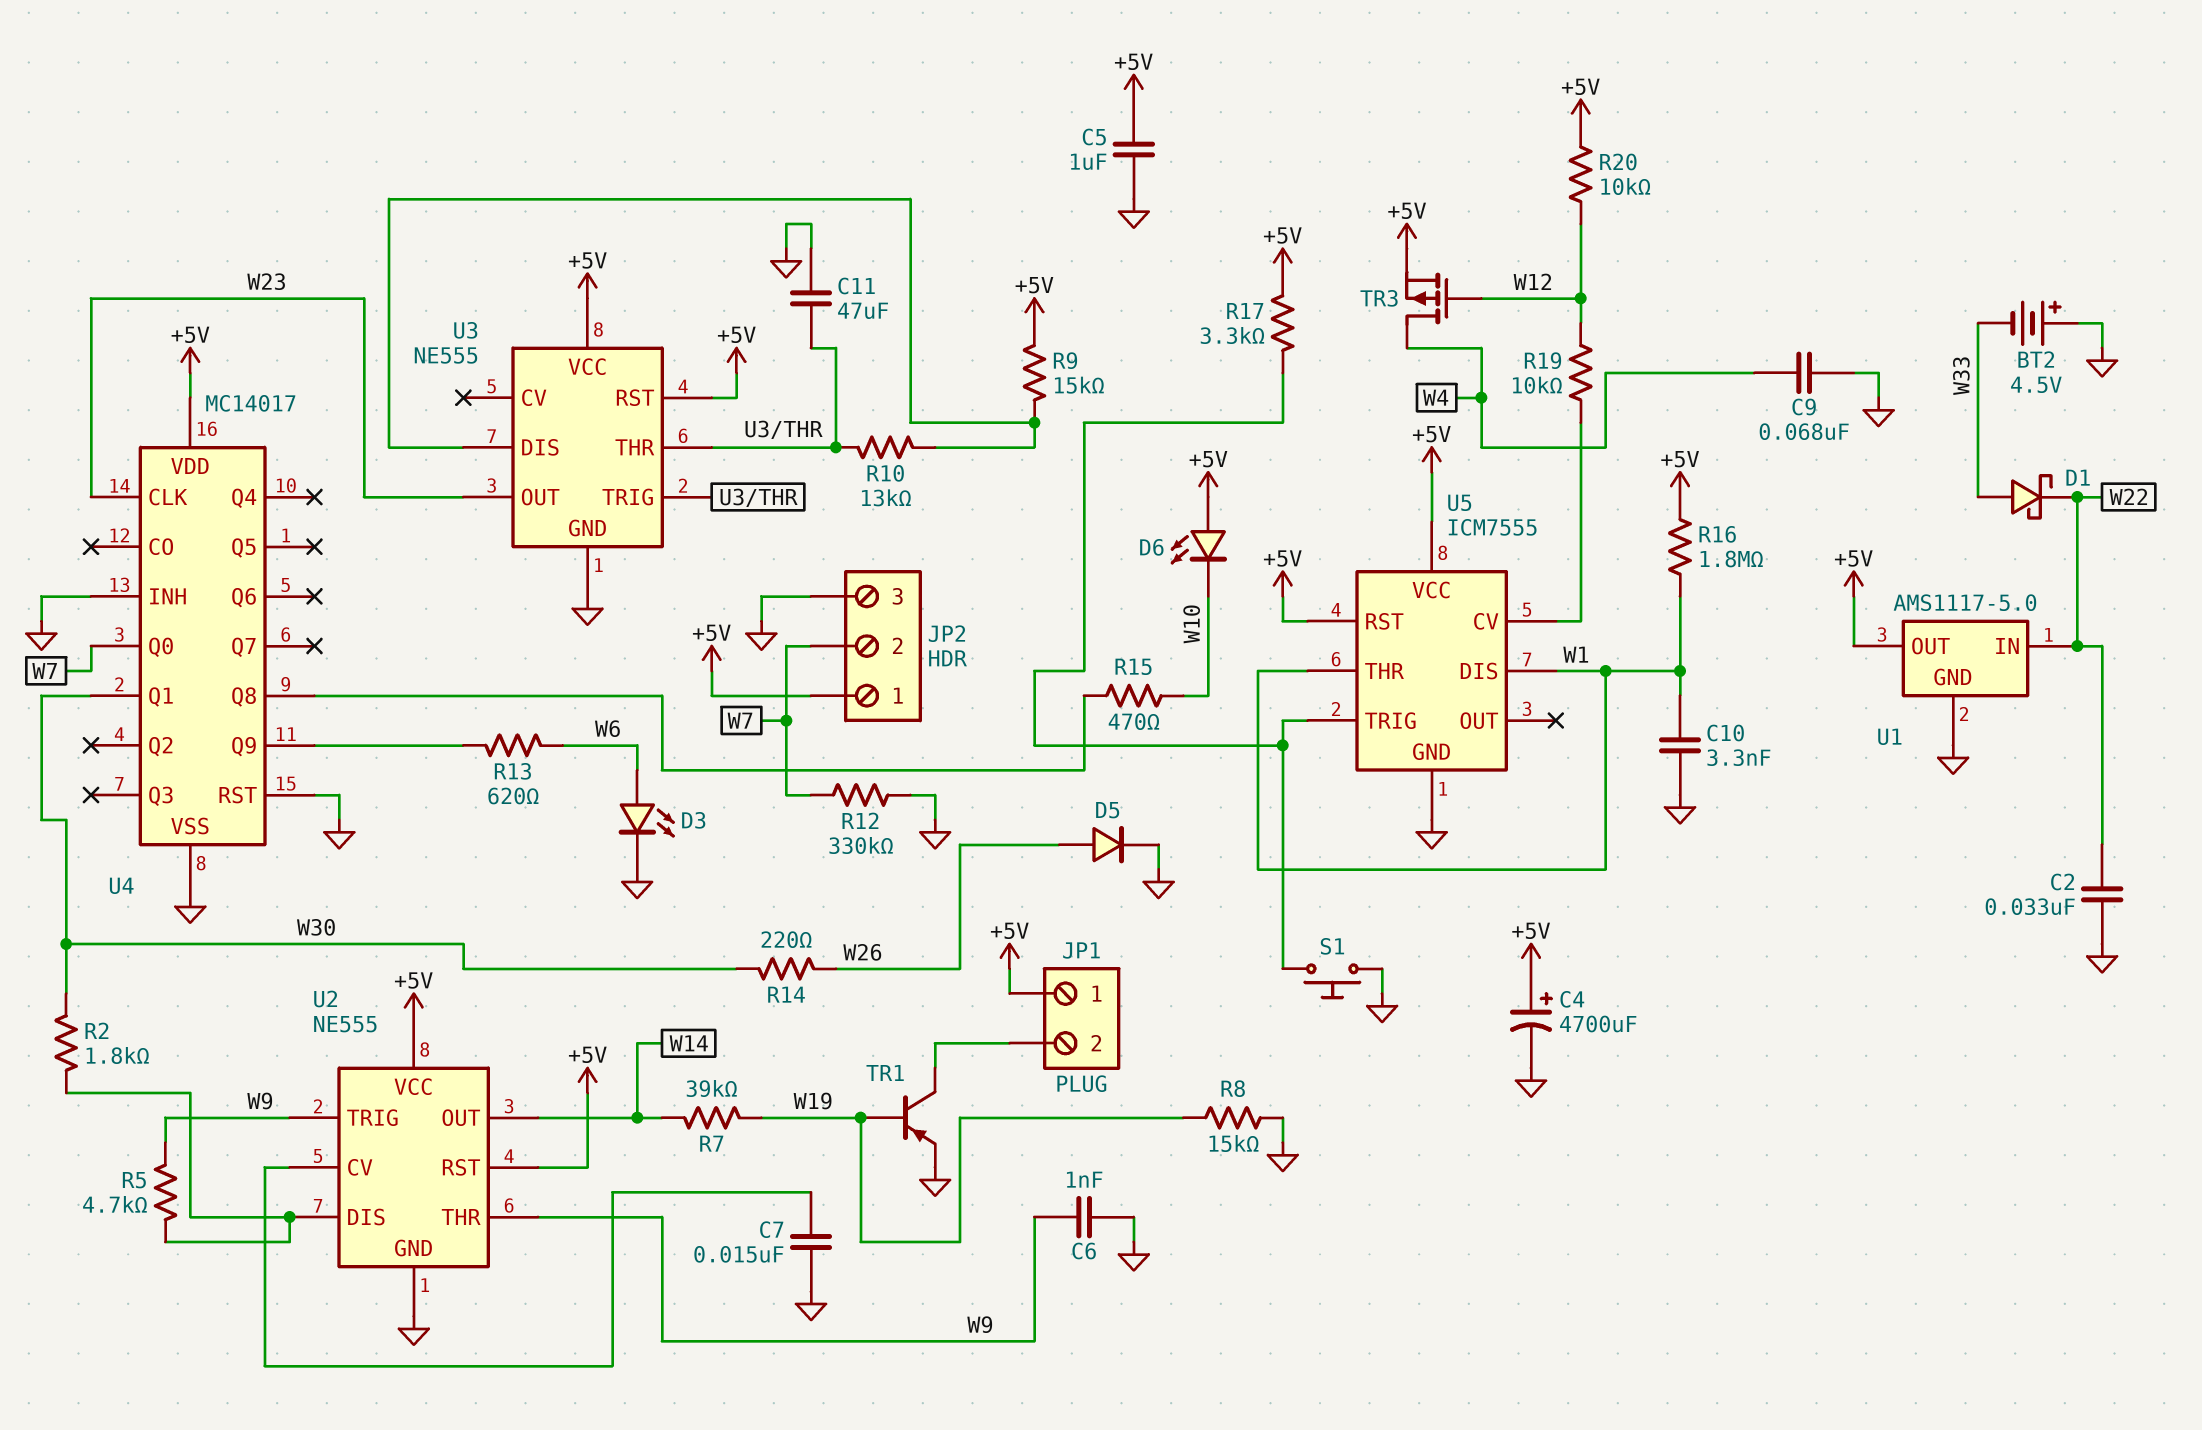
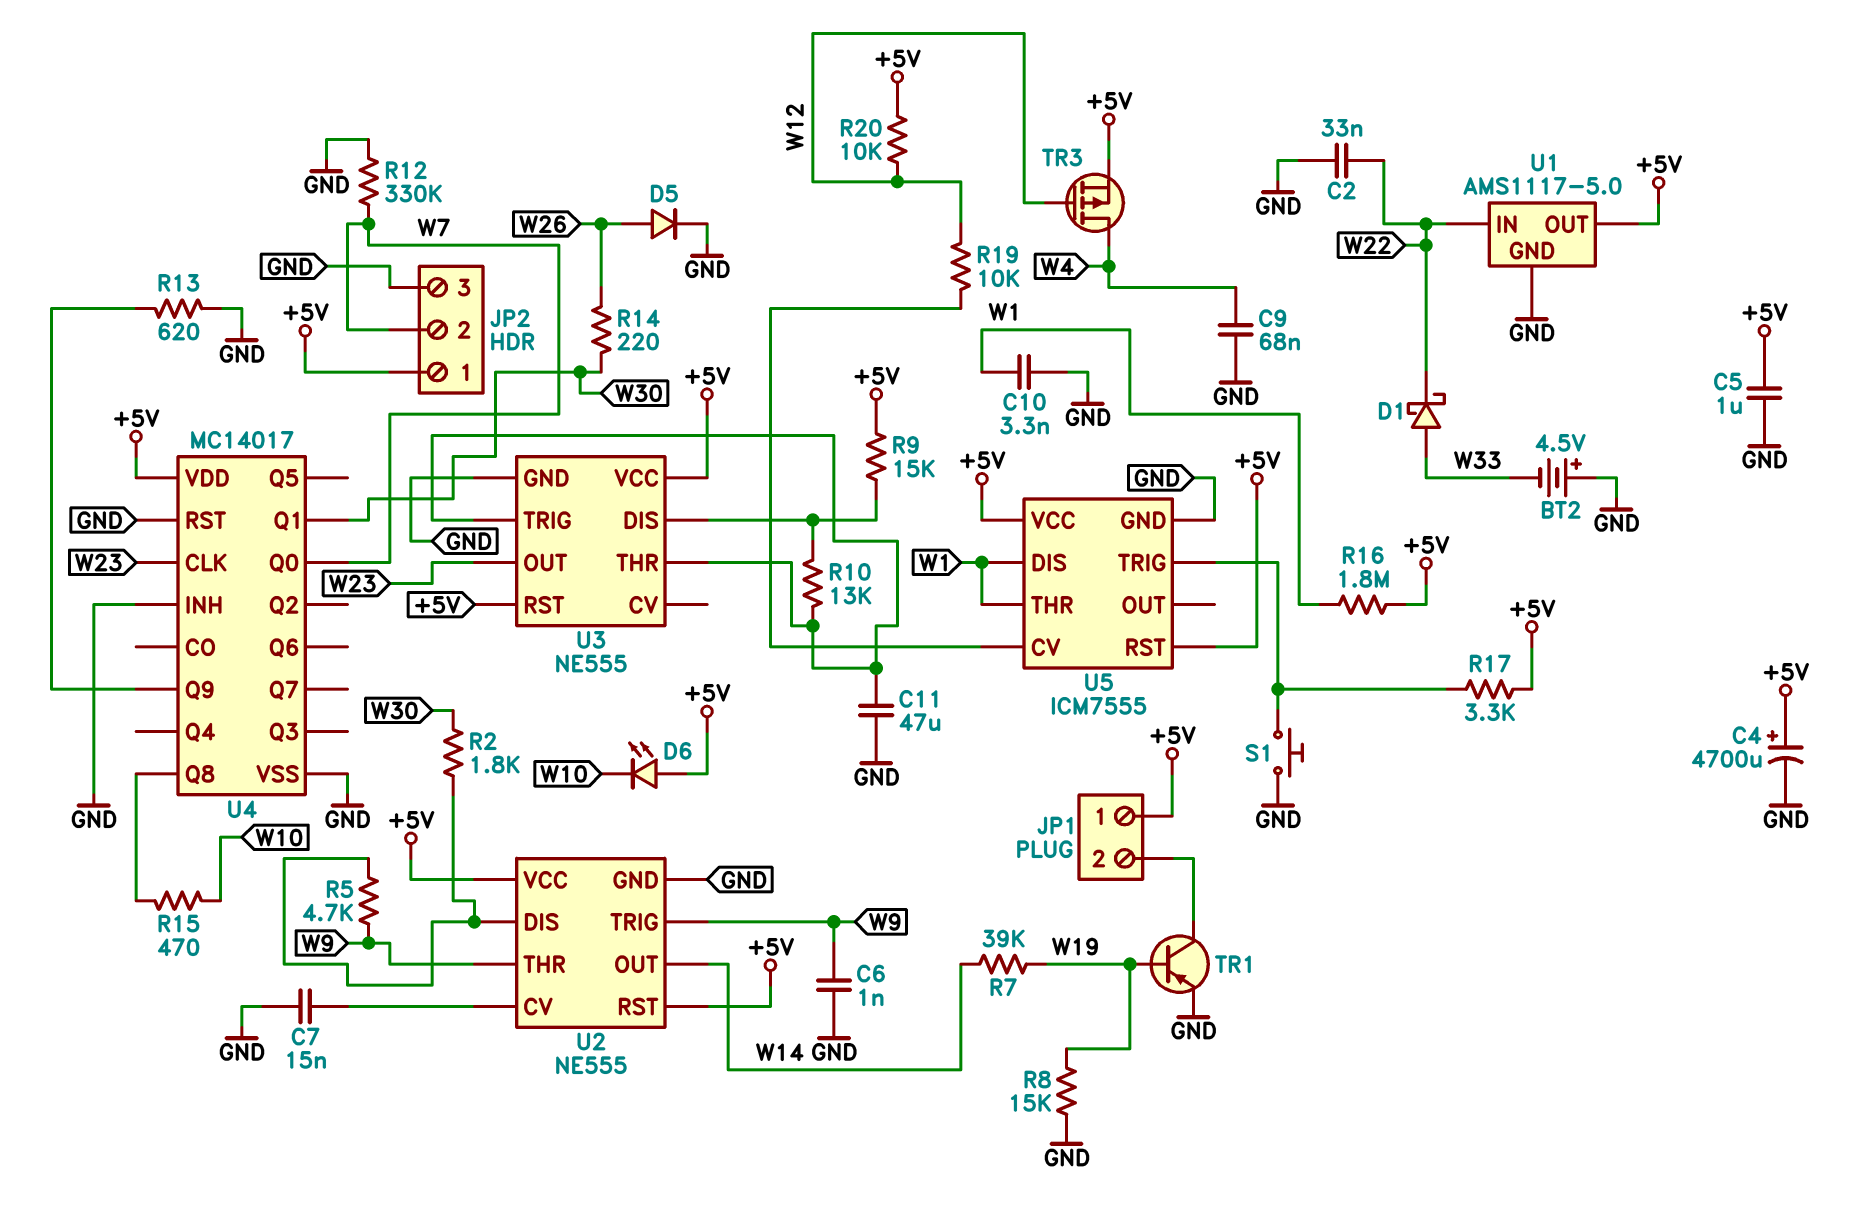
D3: LED (A W6, K GND) -> none
R13: 620 (U4/Q9, W6) -> 620 (GND, U4/Q9)

